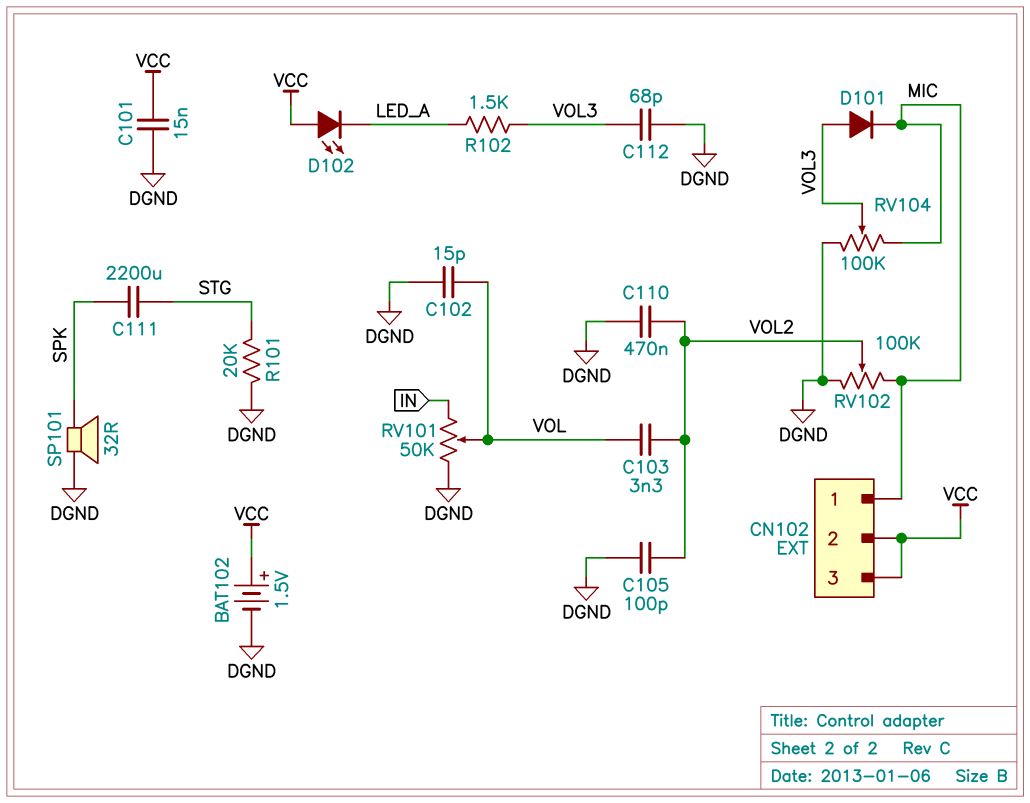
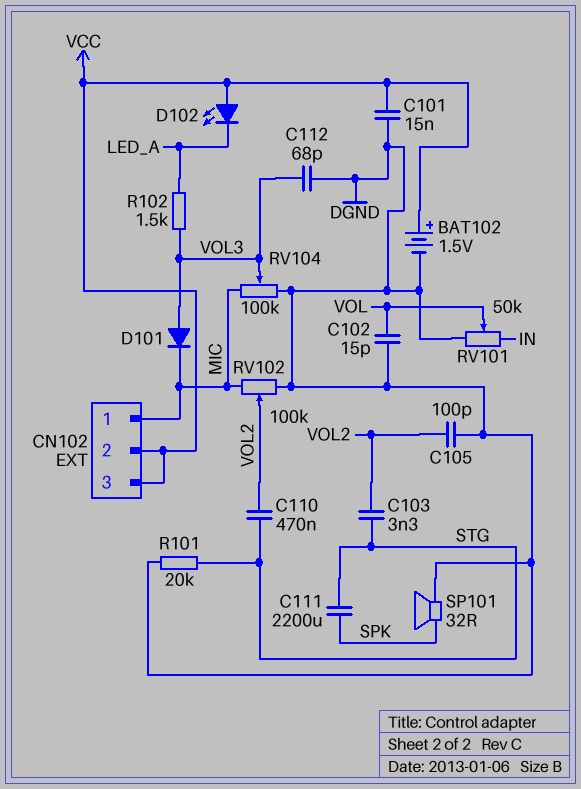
C103: 3.3nF (VOL, VOL2) -> 3.3nF (STG, VOL2)
C110: 470nF (DGND, VOL2) -> 470nF (STG, VOL2)

